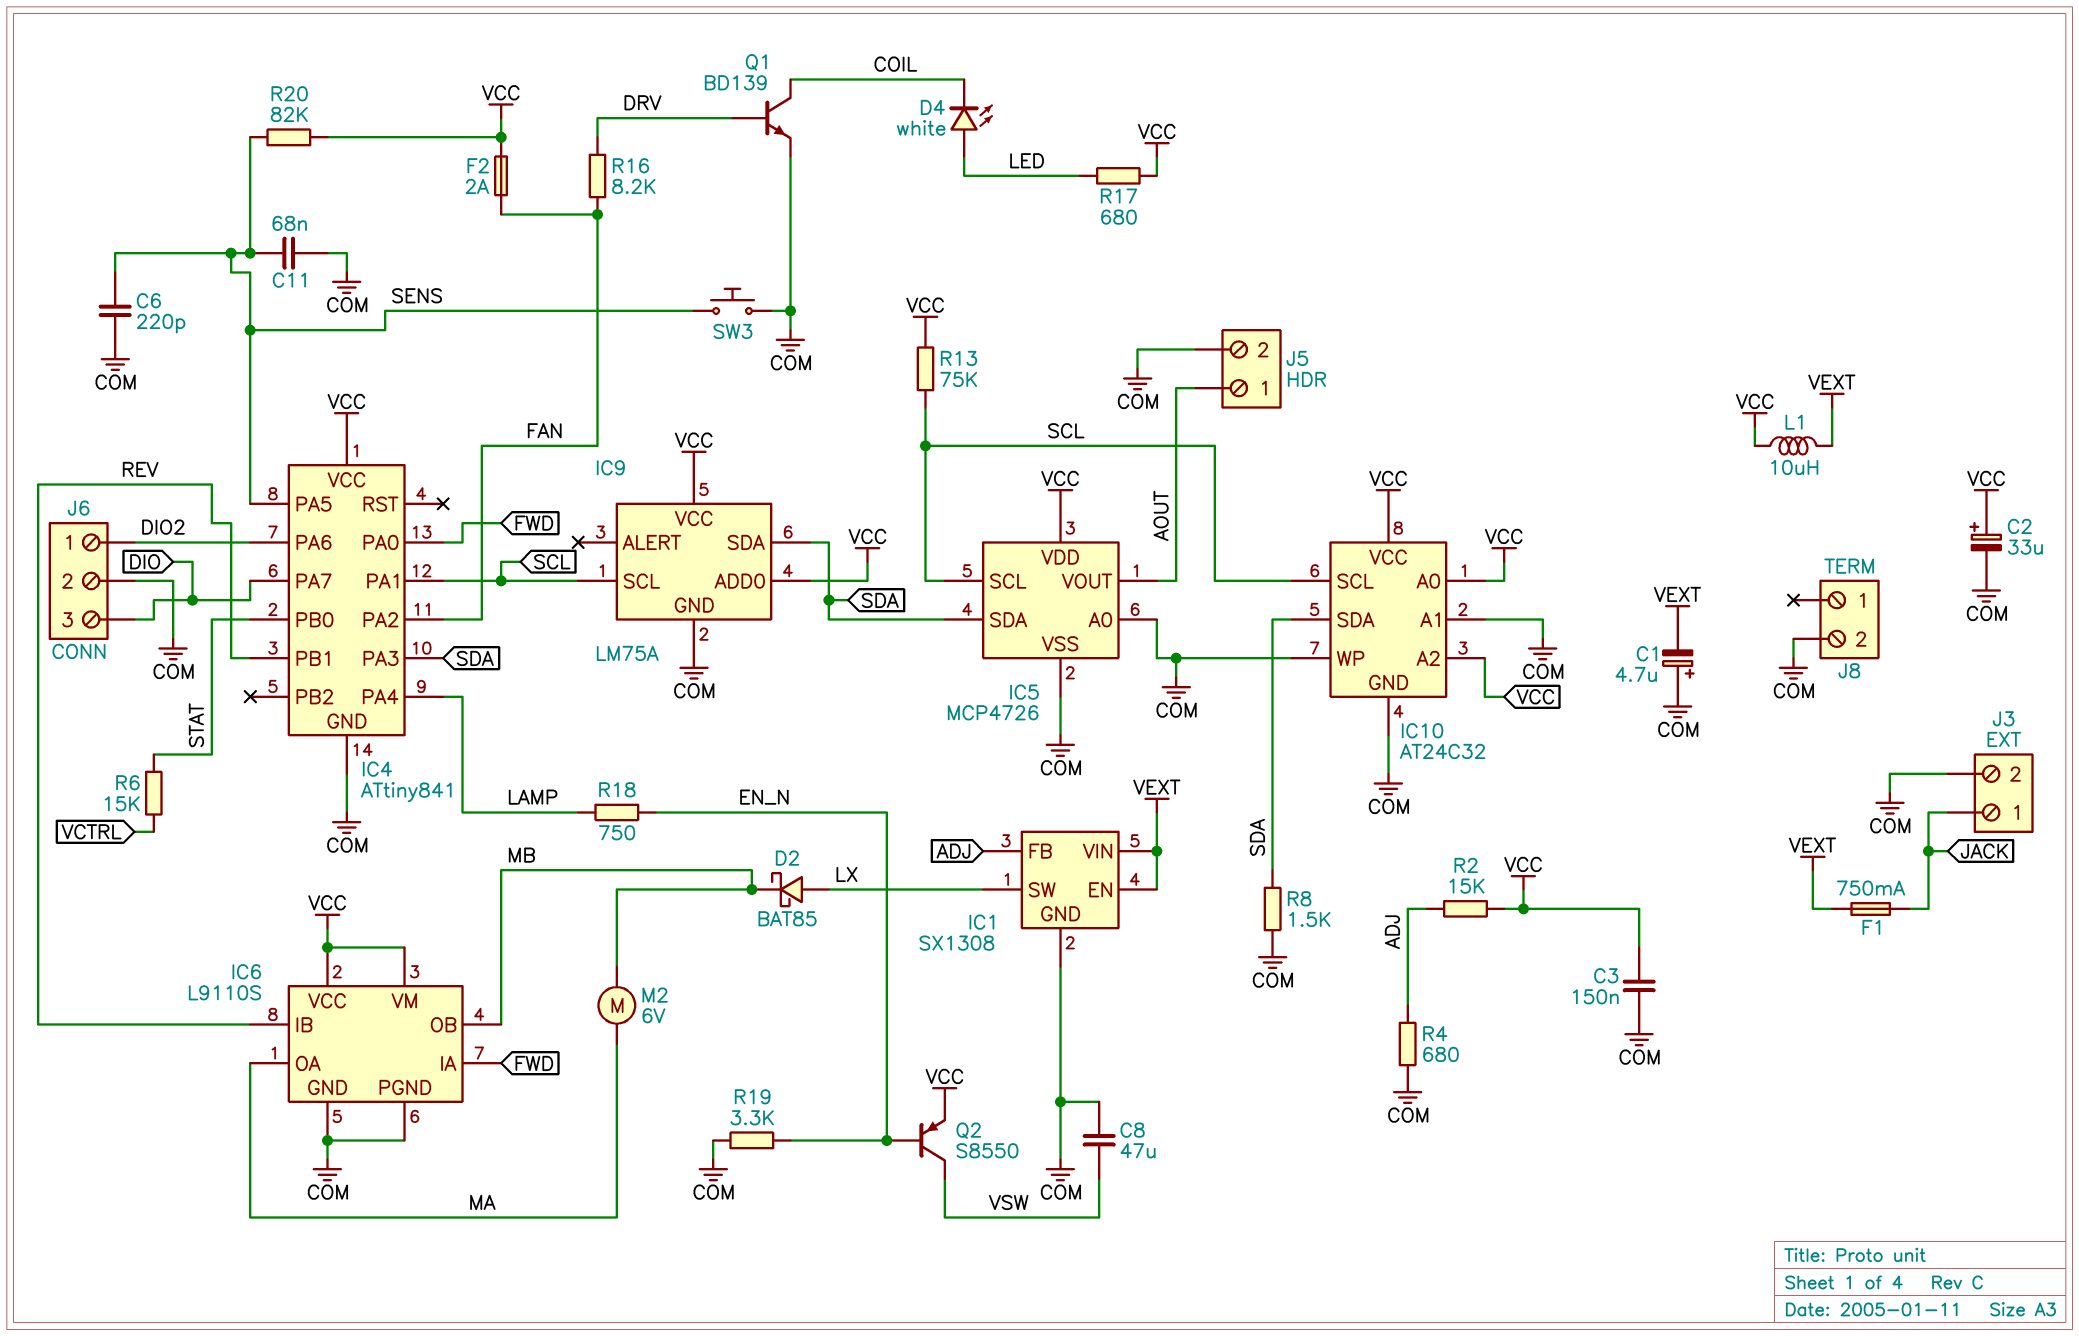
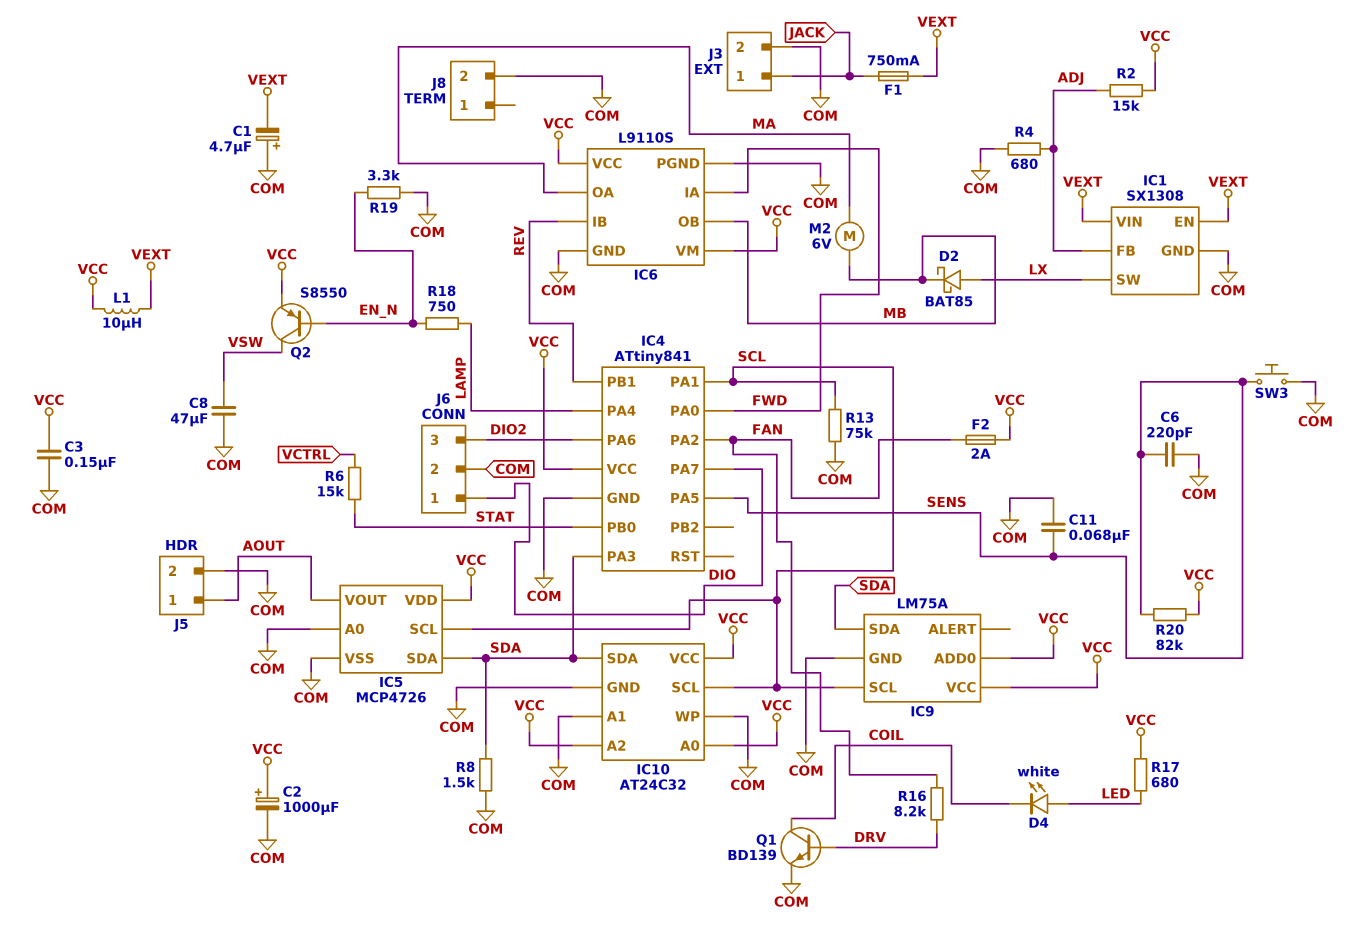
C2: 33uF (plus VCC, minus COM) -> 1000uF (plus VCC, minus COM)
J6 pin 1: DIO2 -> DIO
J6 pin 3: DIO -> DIO2
R13: 75k (SCL, VCC) -> 75k (COM, SCL)

